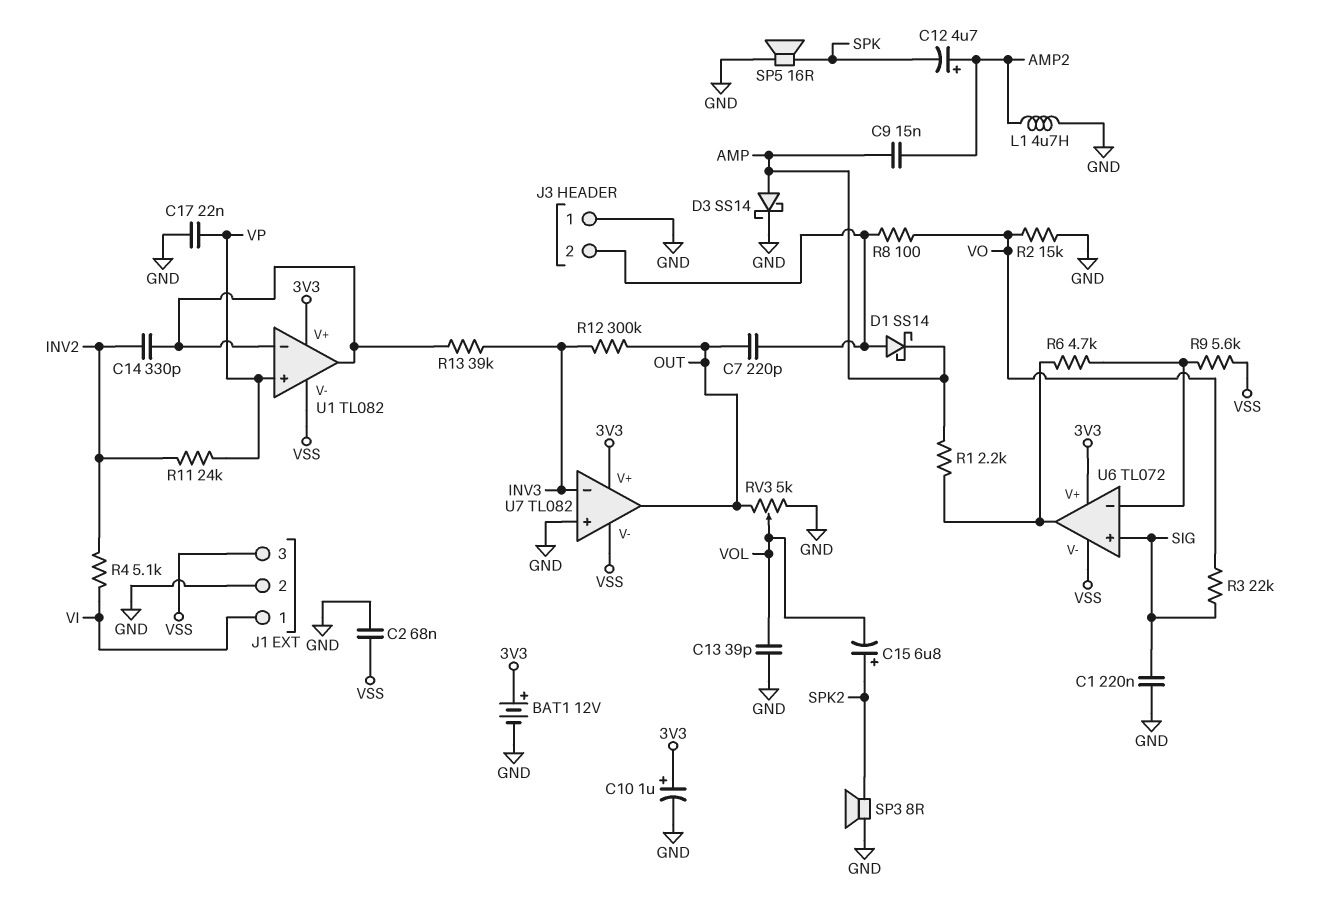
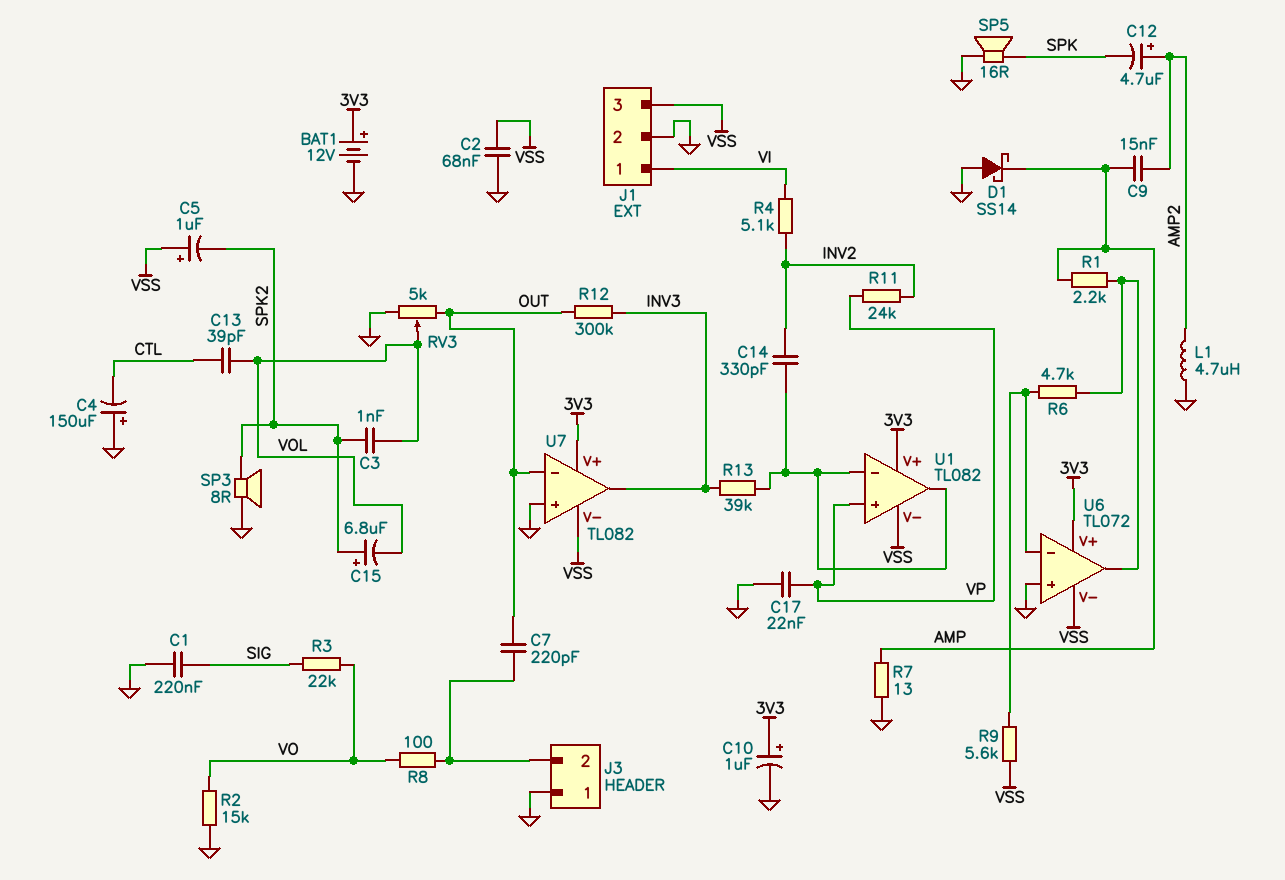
C3: none -> 1nF (SPK2, VOL)
C4: none -> 150uF (plus GND, minus CTL)
C5: none -> 1uF (plus VSS, minus SPK2)
C13: 39pF (GND, VOL) -> 39pF (CTL, VOL)
D1: schottky SS14 (A J3/2, K AMP) -> schottky SS14 (A GND, K AMP)
D3: schottky SS14 (A AMP, K GND) -> none
R7: none -> 13 (AMP, GND)
U6 pin in+: SIG -> GND
U7 pin in-: INV3 -> OUT
U7 pin out: OUT -> INV3

